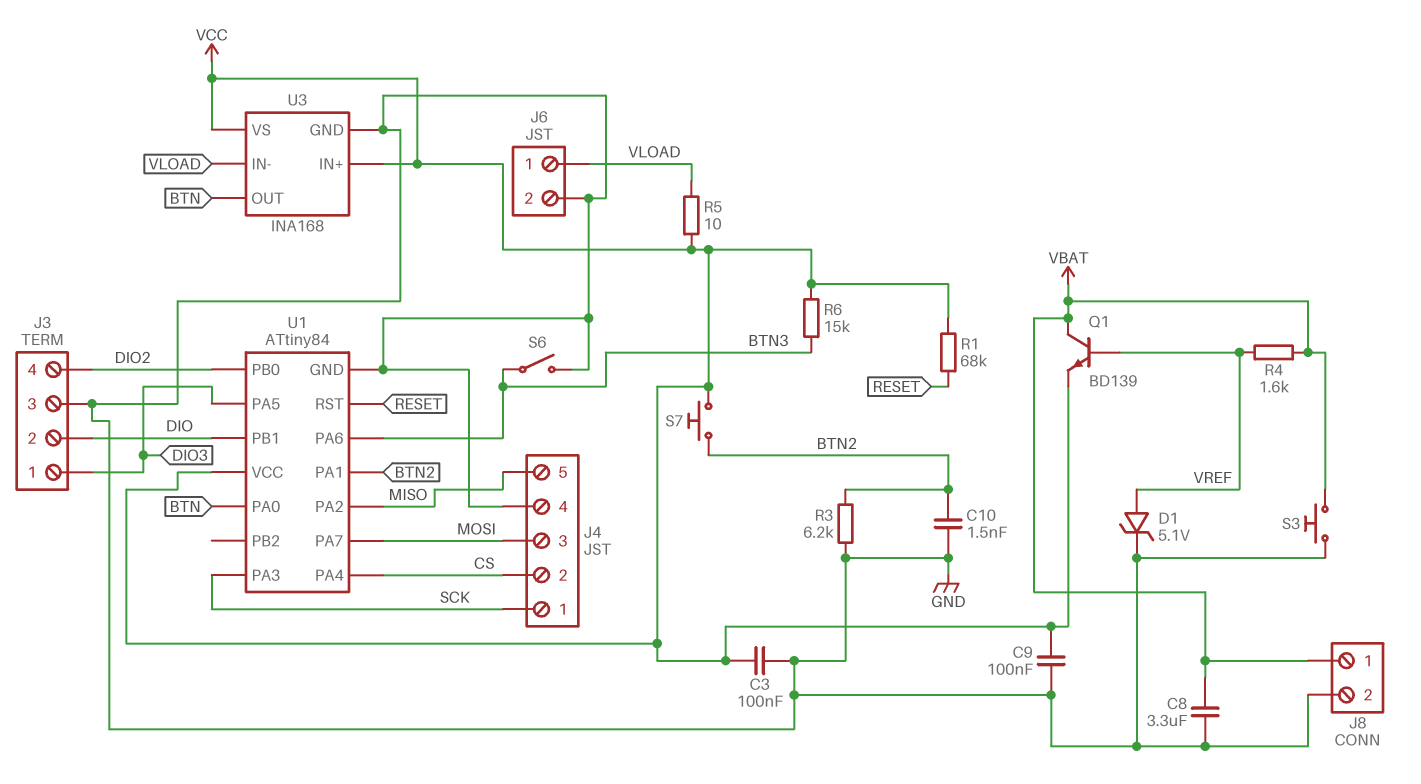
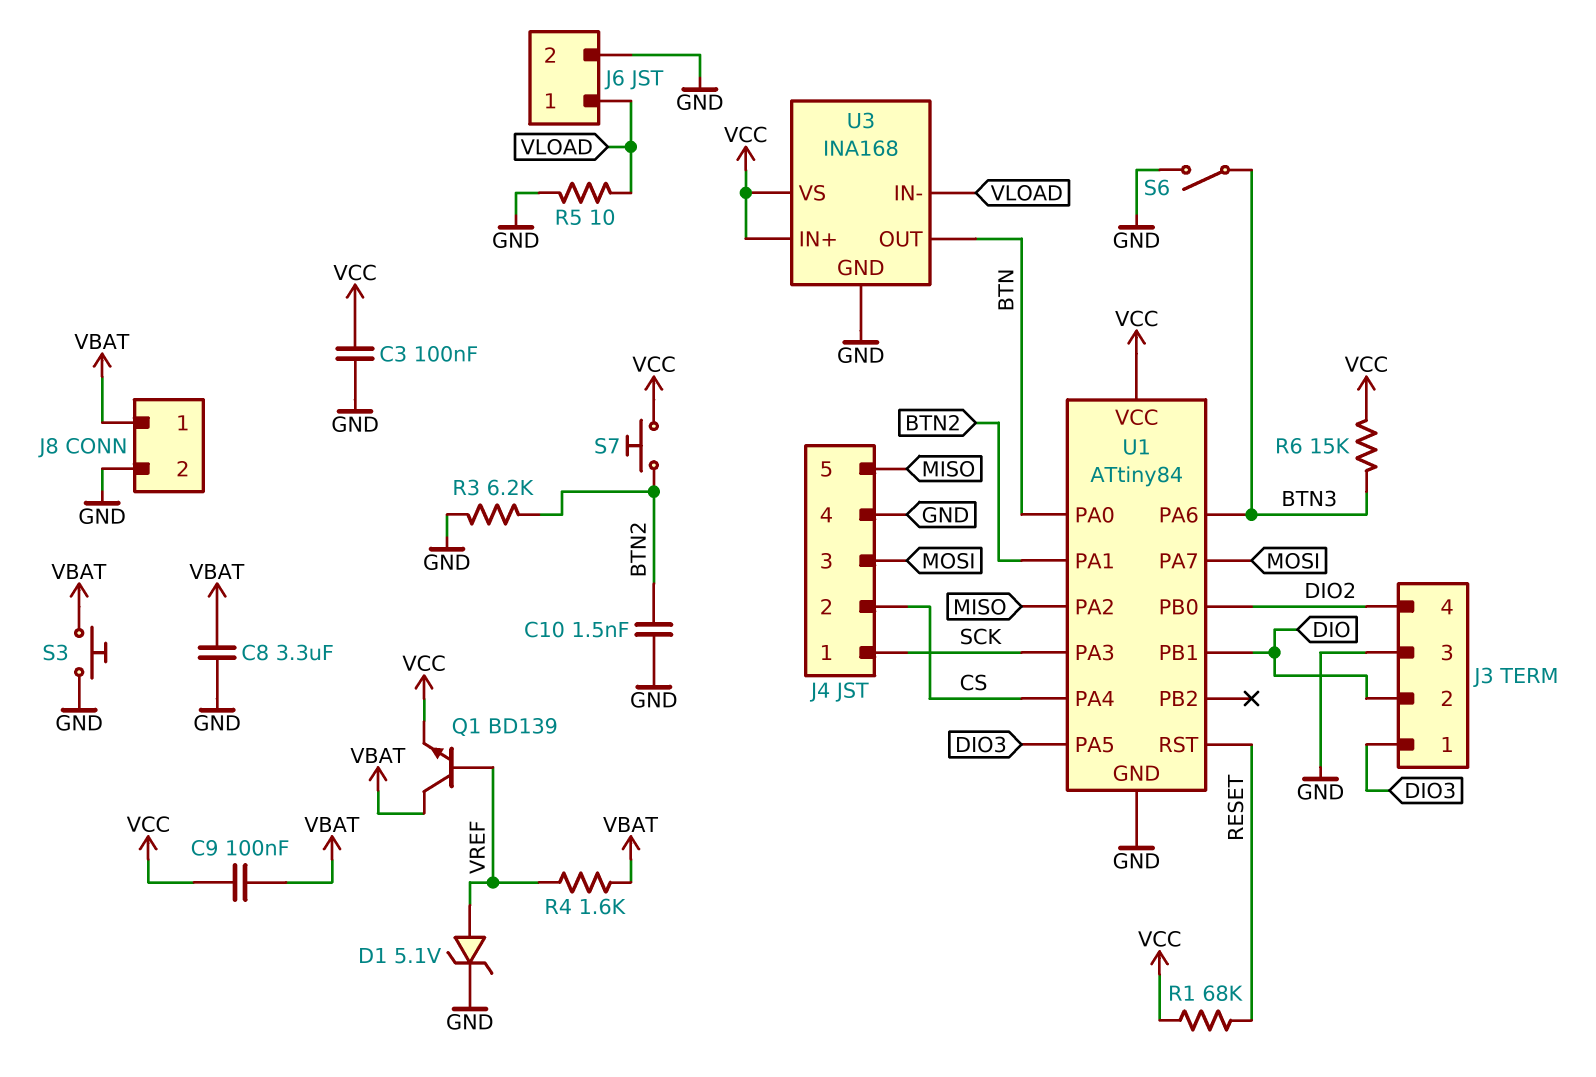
C9: 100nF (GND, VCC) -> 100nF (VBAT, VCC)
R5: 10 (VCC, VLOAD) -> 10 (GND, VLOAD)

